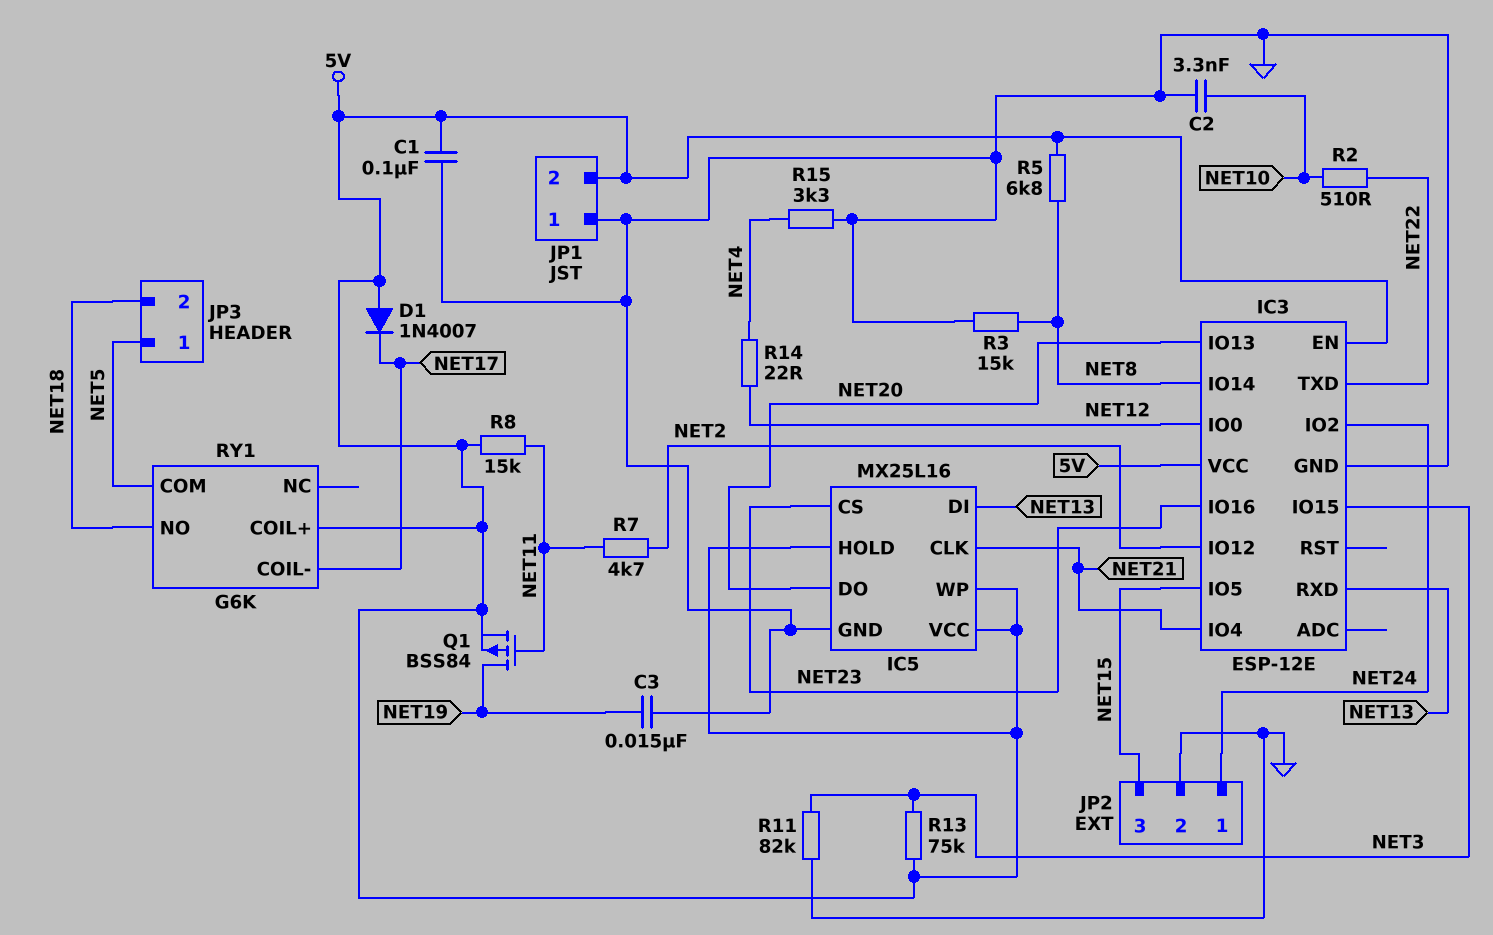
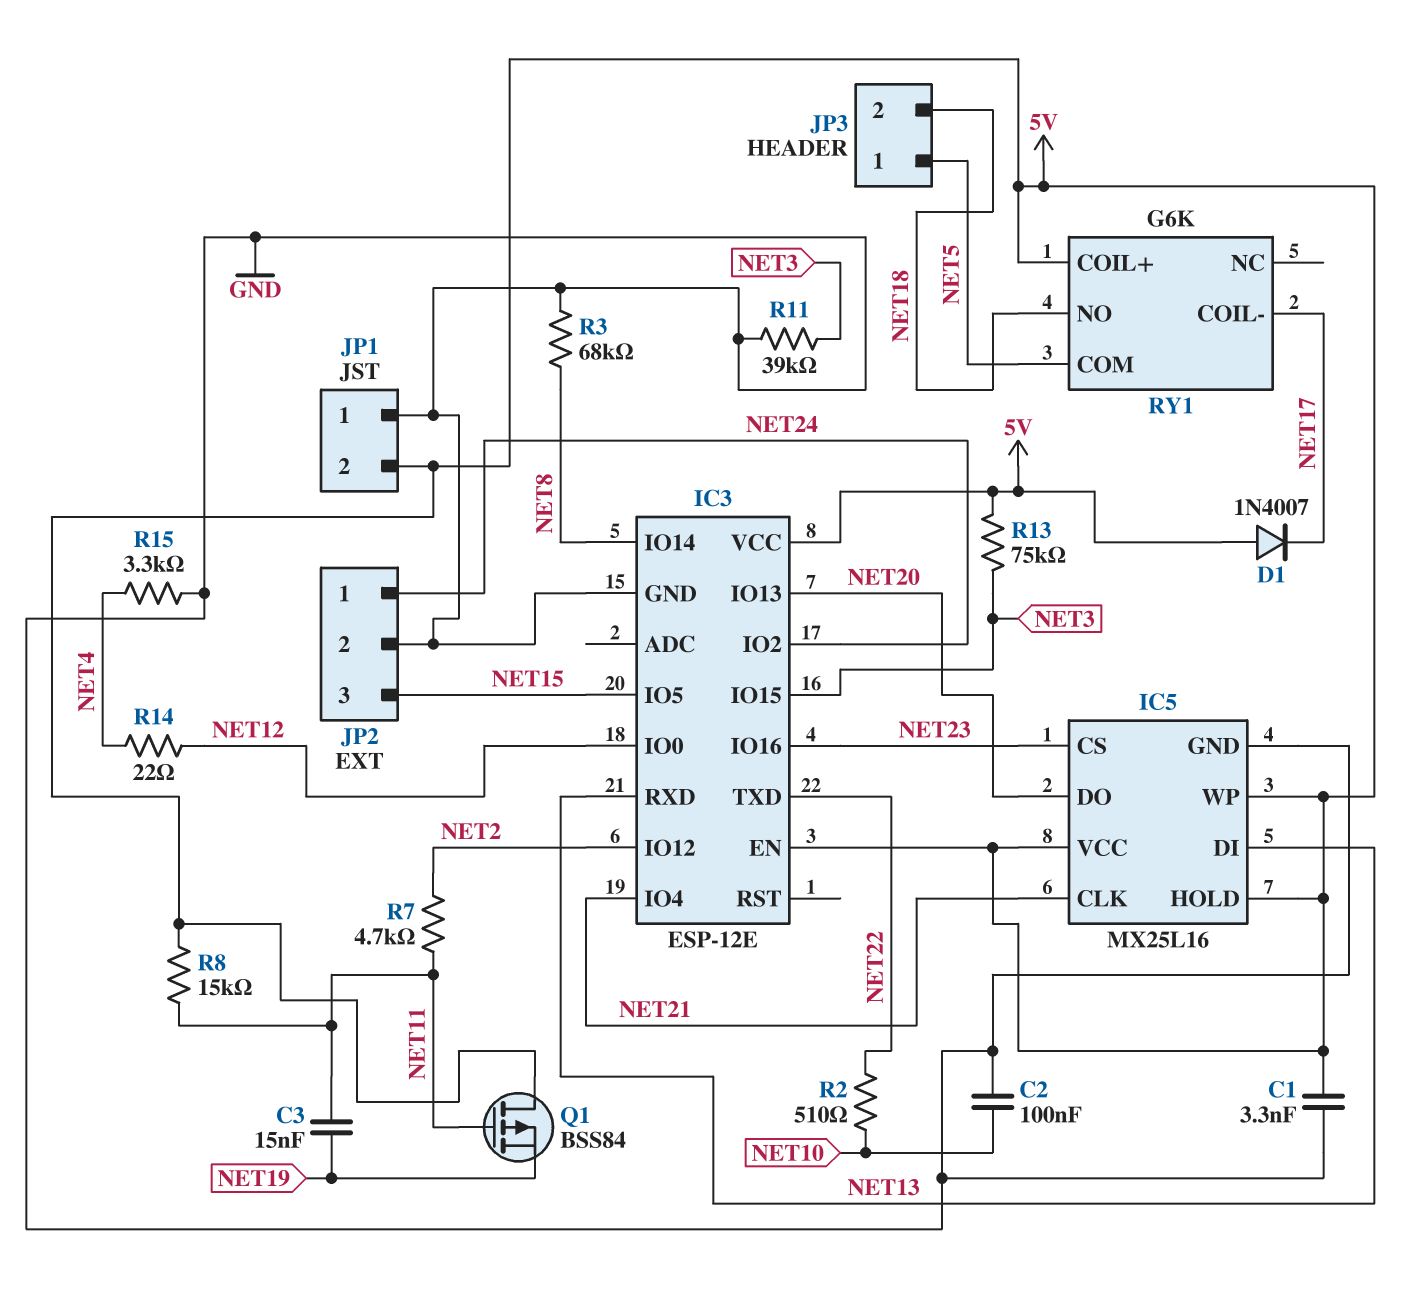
C1: 100nF (5V, GND) -> 3.3nF (5V, GND)
C2: 3.3nF (GND, NET10) -> 100nF (GND, NET10)
C3: 15nF (GND, NET19) -> 15nF (NET11, NET19)
Q1: PMOS BSS84 (G NET11, D NET19, S 5V) -> PMOS BSS84 (G NET11, D 5V, S NET19)
R3: 15k (GND, NET8) -> 68k (GND, NET8)
R5: 6.8k (5V, NET8) -> none
R11: 82k (GND, NET3) -> 39k (GND, NET3)

